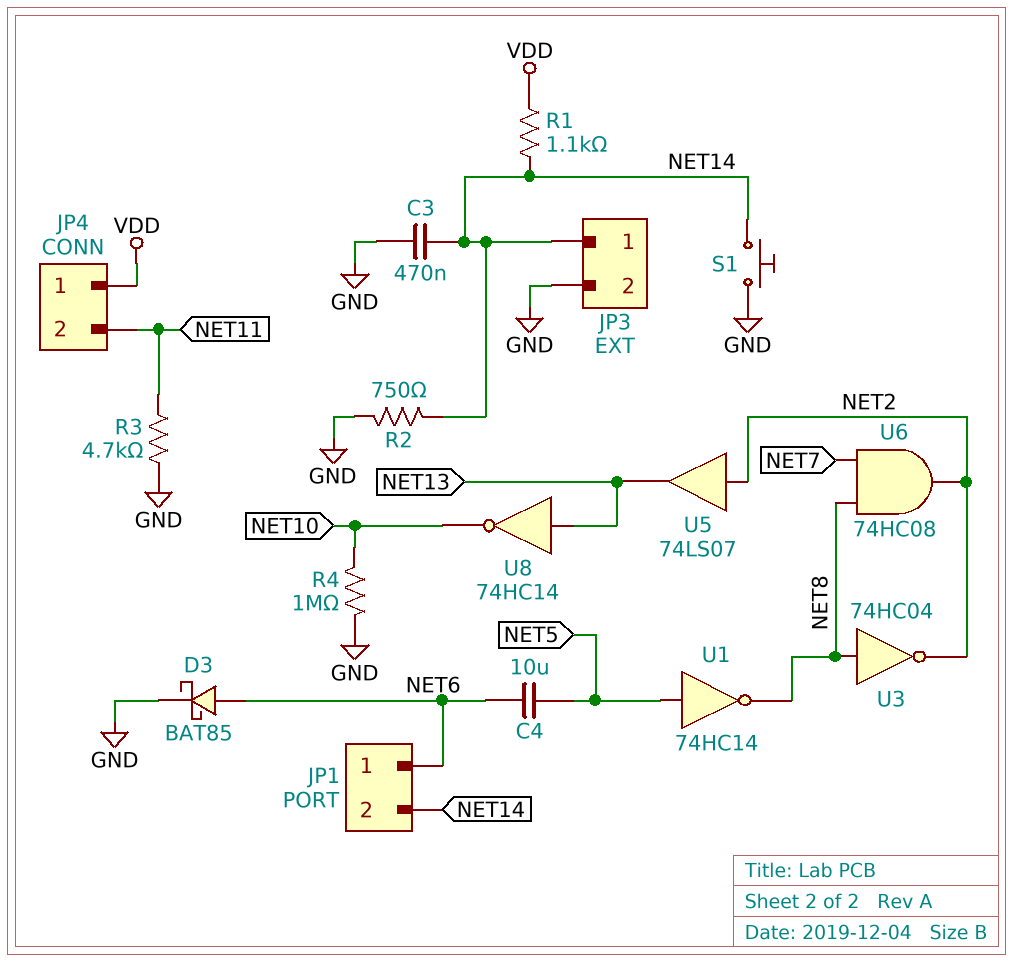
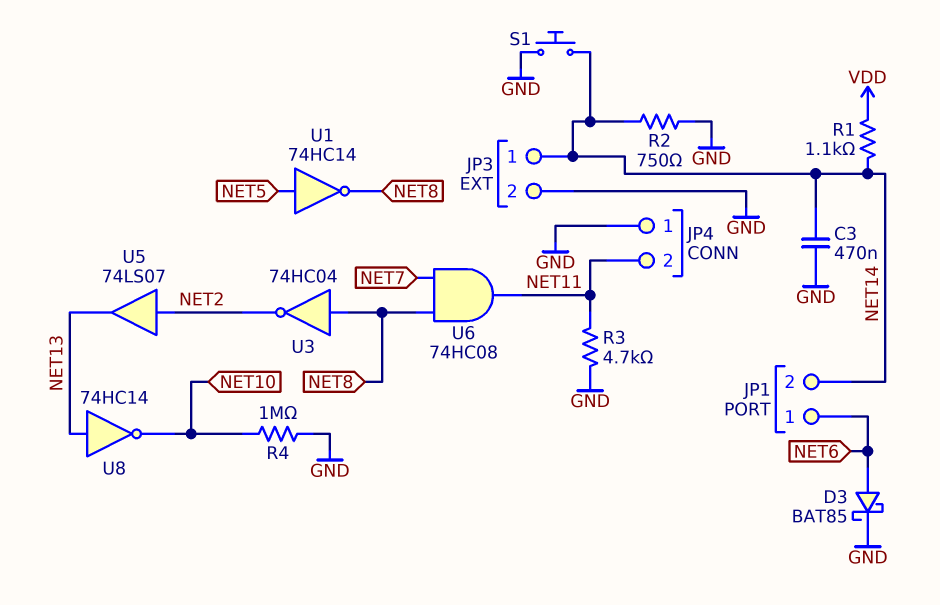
C4: 10uF (NET5, NET6) -> none
JP4 pin 1: VDD -> GND
U6: AND 74HC08 (in NET7, in NET8, out NET2) -> AND 74HC08 (in NET7, in NET8, out NET11)

